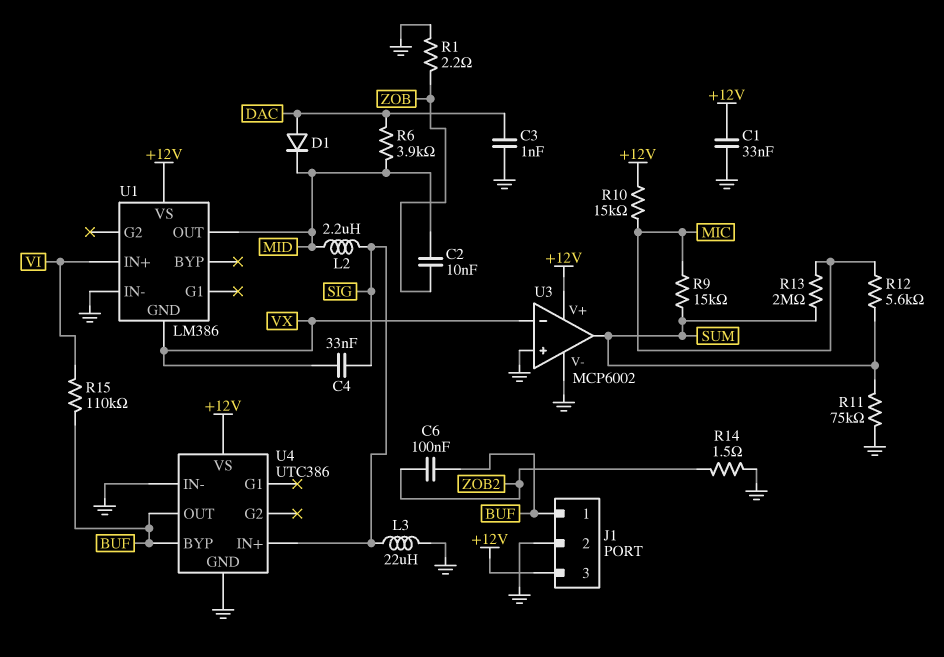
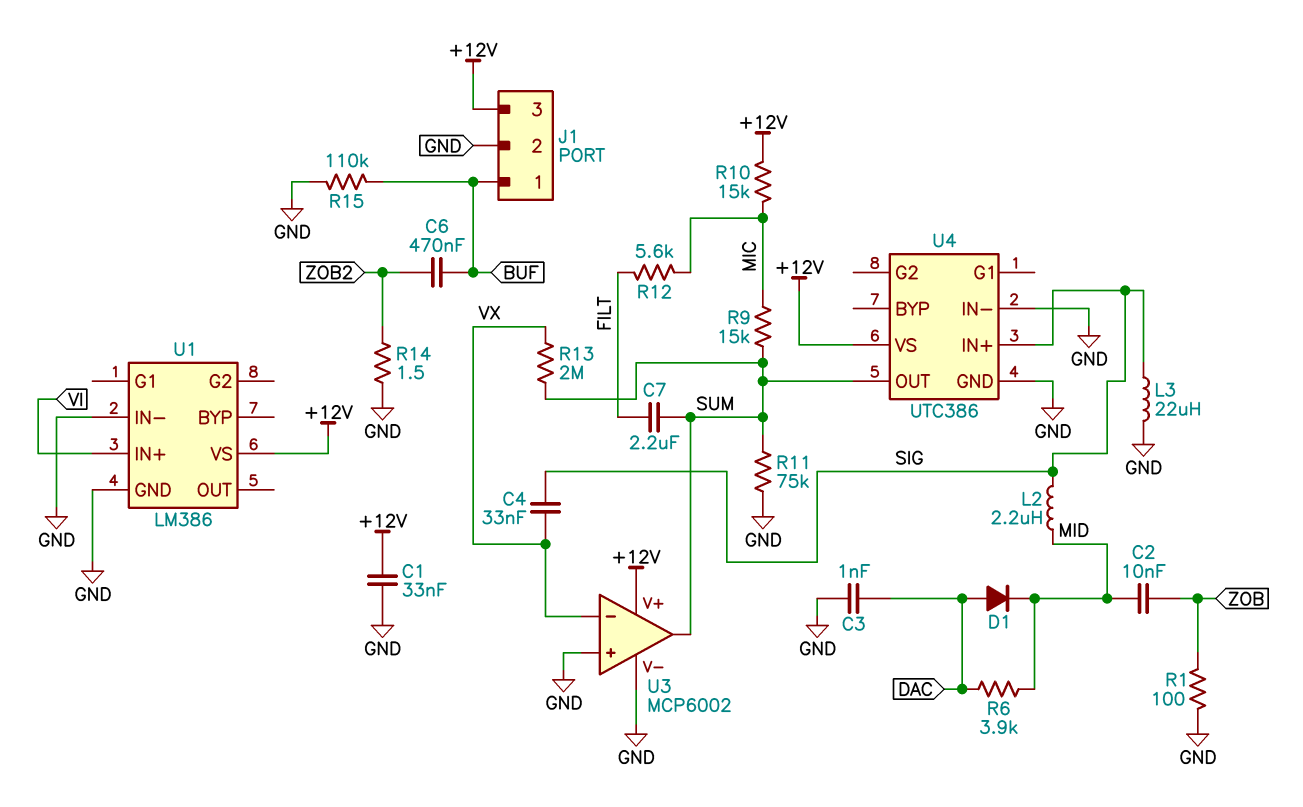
C6: 100nF (BUF, ZOB2) -> 470nF (BUF, ZOB2)
C7: none -> 2.2uF (FILT, SUM)
R1: 2.2 (GND, ZOB) -> 100 (GND, ZOB)
R12: 5.6k (MIC, SUM) -> 5.6k (FILT, MIC)
R13: 2M (MIC, SUM) -> 2M (SUM, VX)
R15: 110k (BUF, VI) -> 110k (BUF, GND)
U1 pin GND: VX -> GND
U1 pin OUT: MID -> none
U4 pin BYP: BUF -> none
U4 pin OUT: BUF -> SUM

